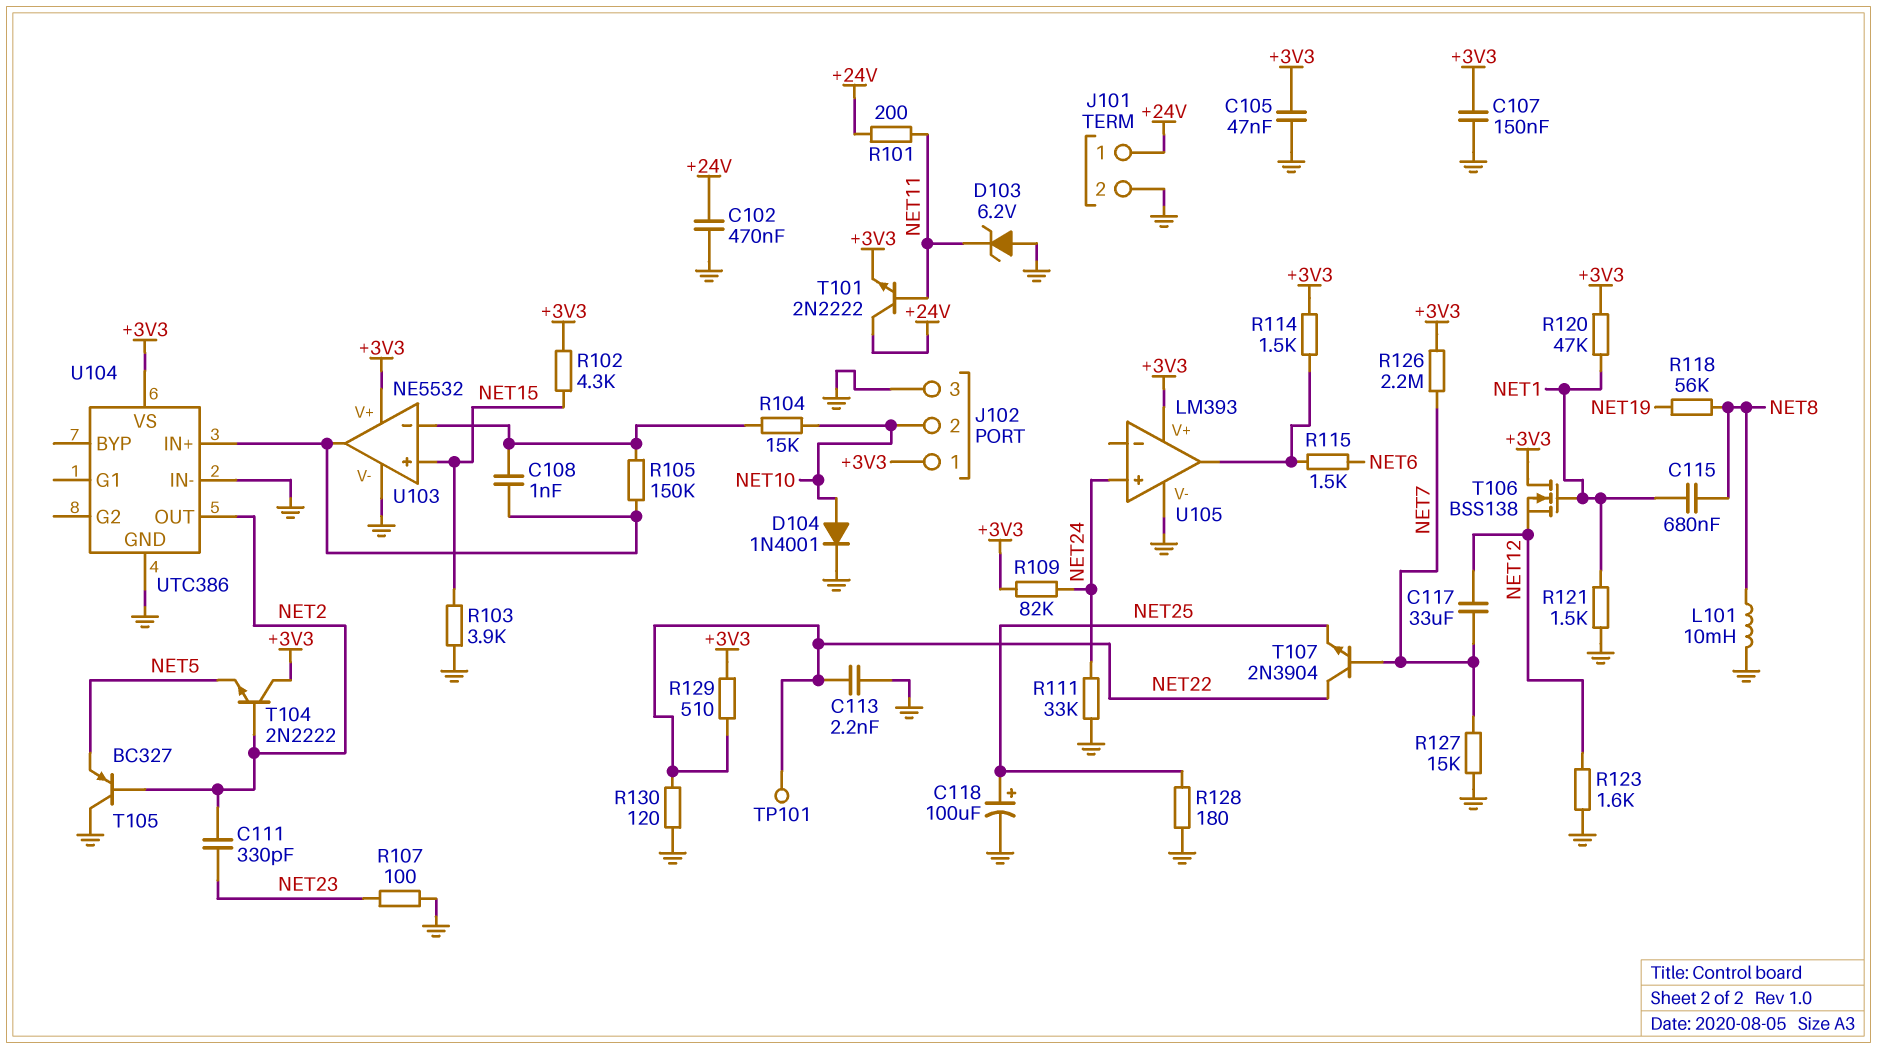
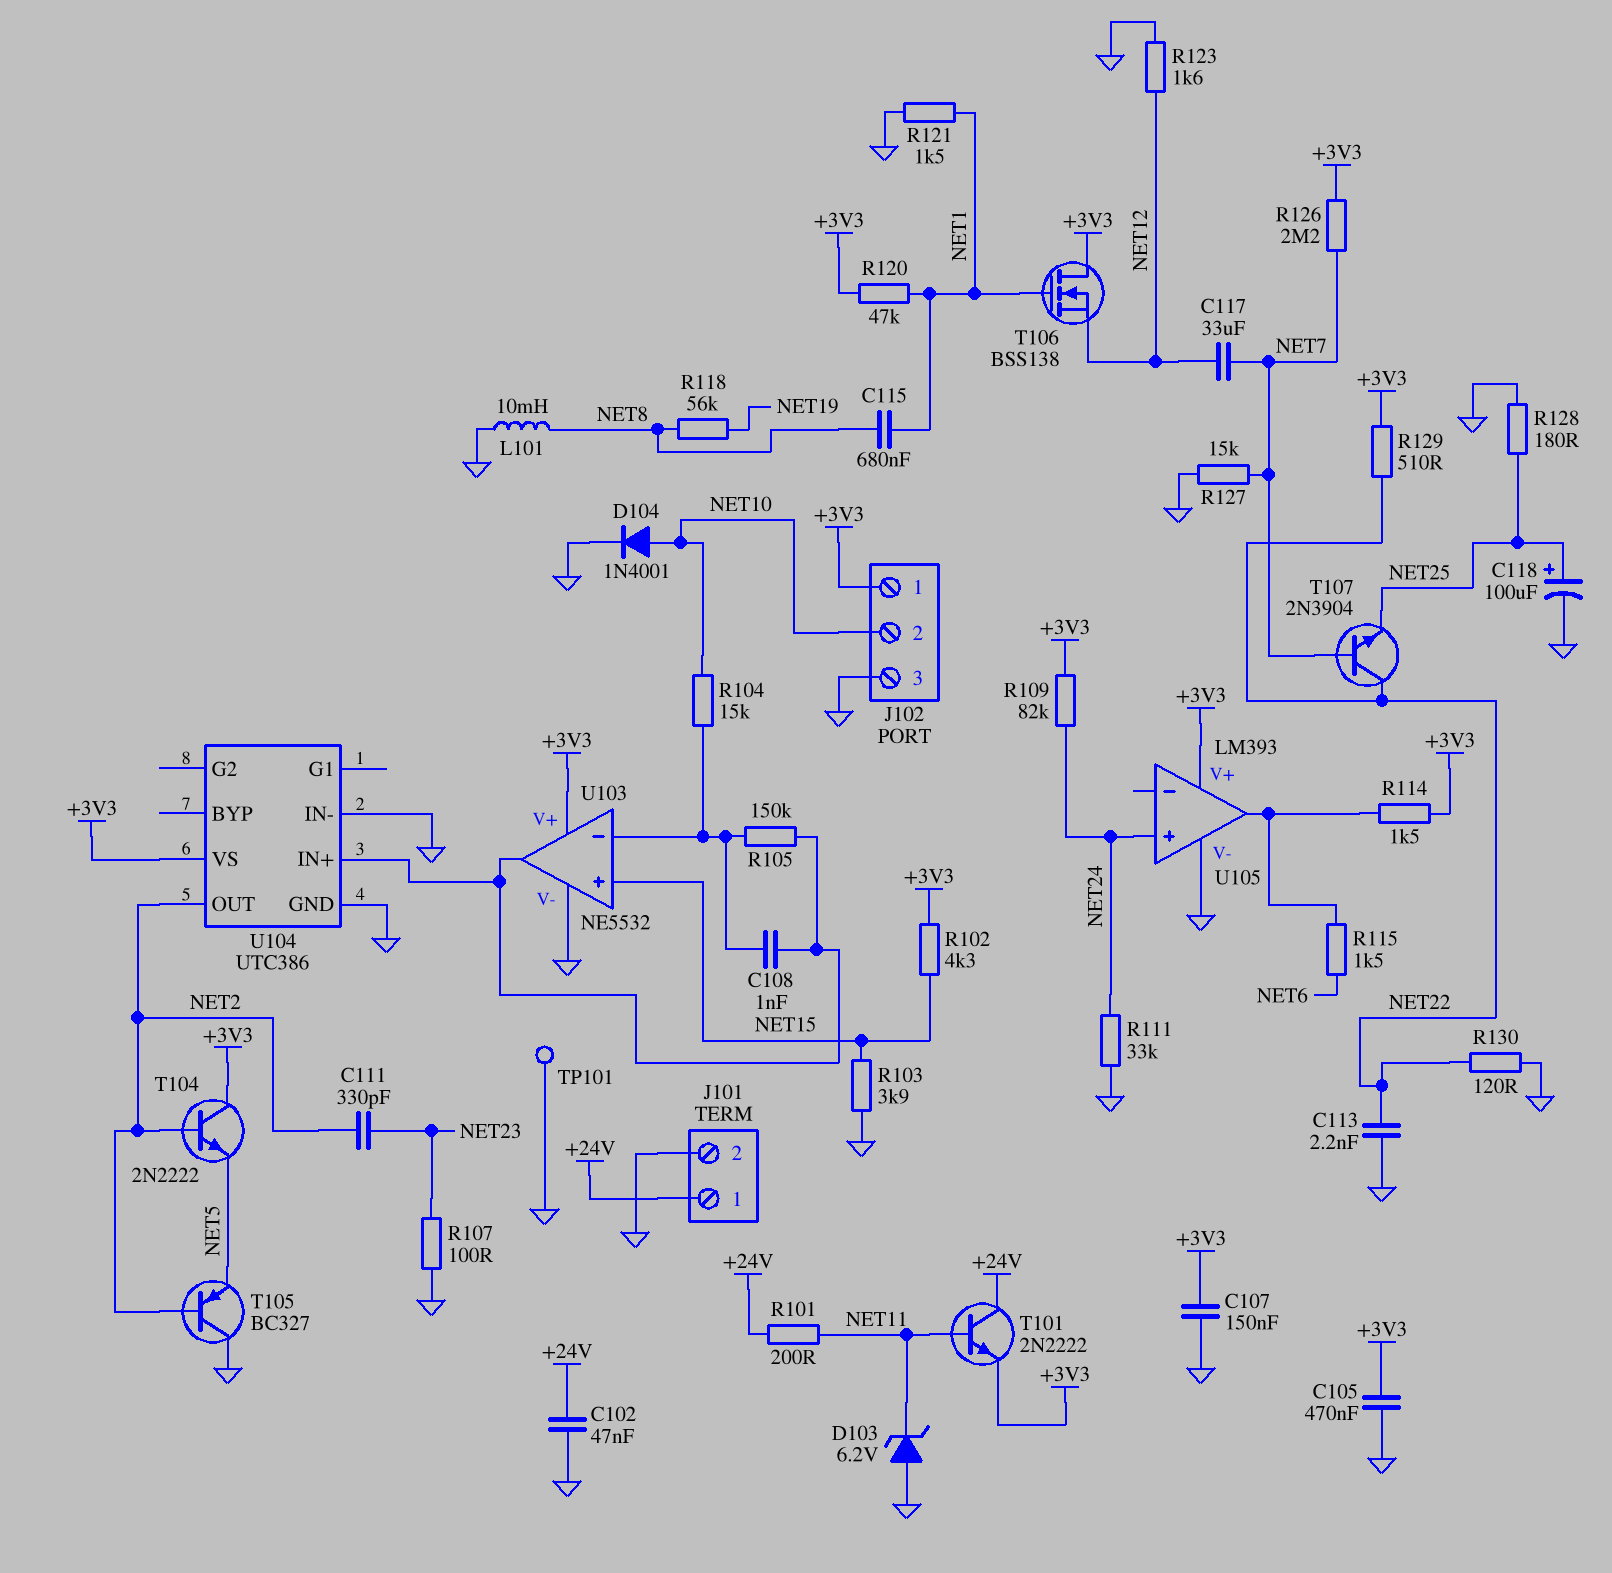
C102: 470nF (+24V, GND) -> 47nF (+24V, GND)
C105: 47nF (+3V3, GND) -> 470nF (+3V3, GND)
TP101: test point (NET22) -> test point (GND)

